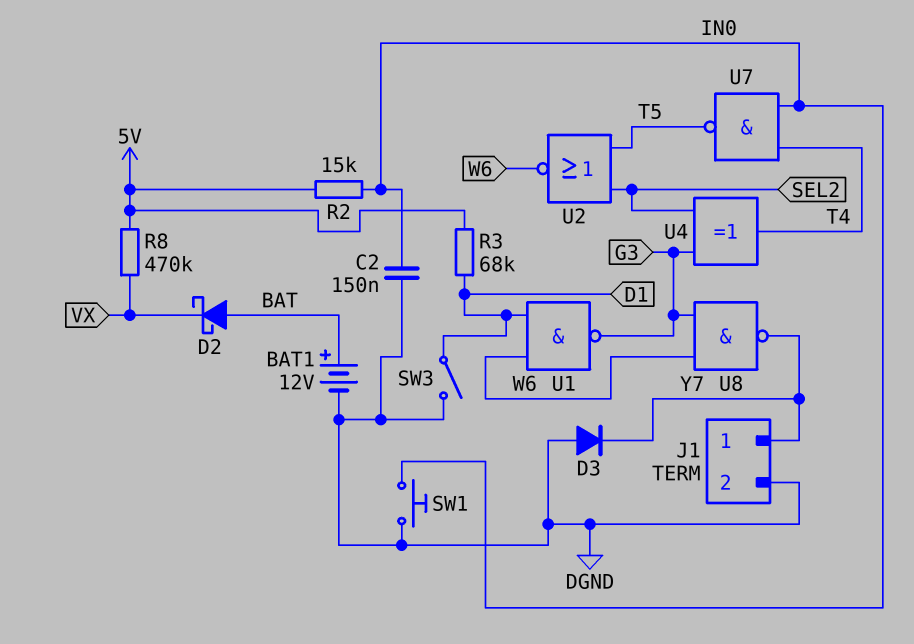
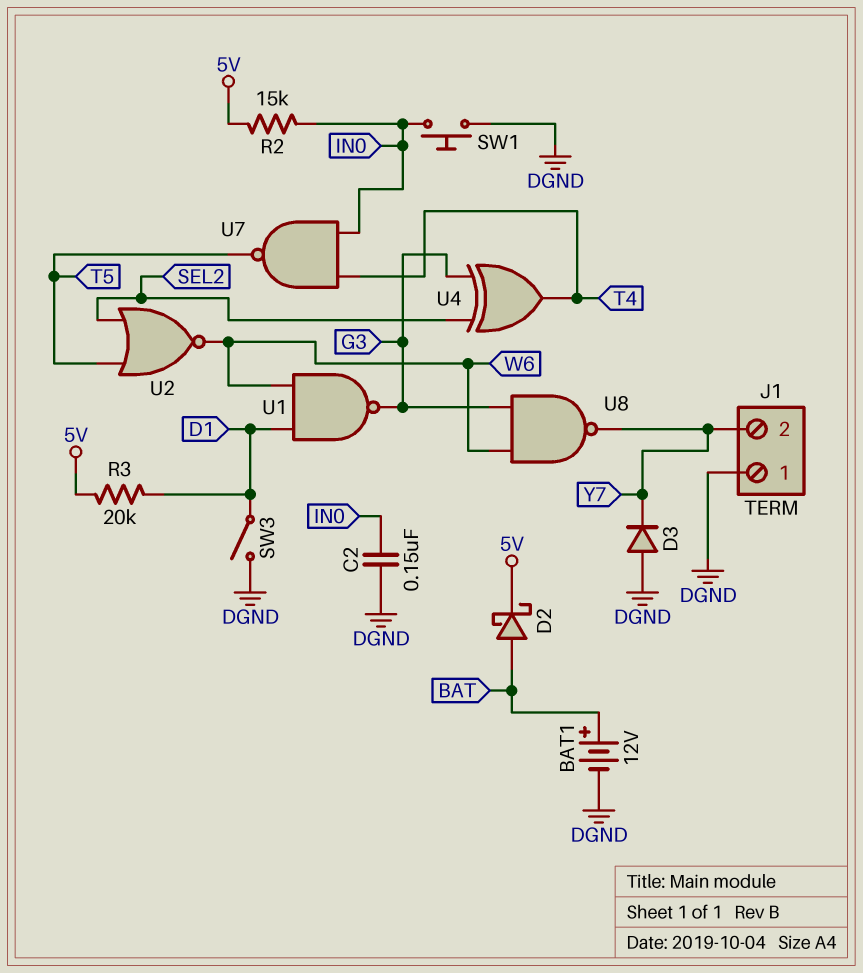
D2: schottky (A BAT, K VX) -> schottky (A BAT, K 5V)
J1 pin 1: Y7 -> DGND
J1 pin 2: DGND -> Y7
R3: 68k (5V, D1) -> 20k (5V, D1)
R8: 470k (5V, VX) -> none

